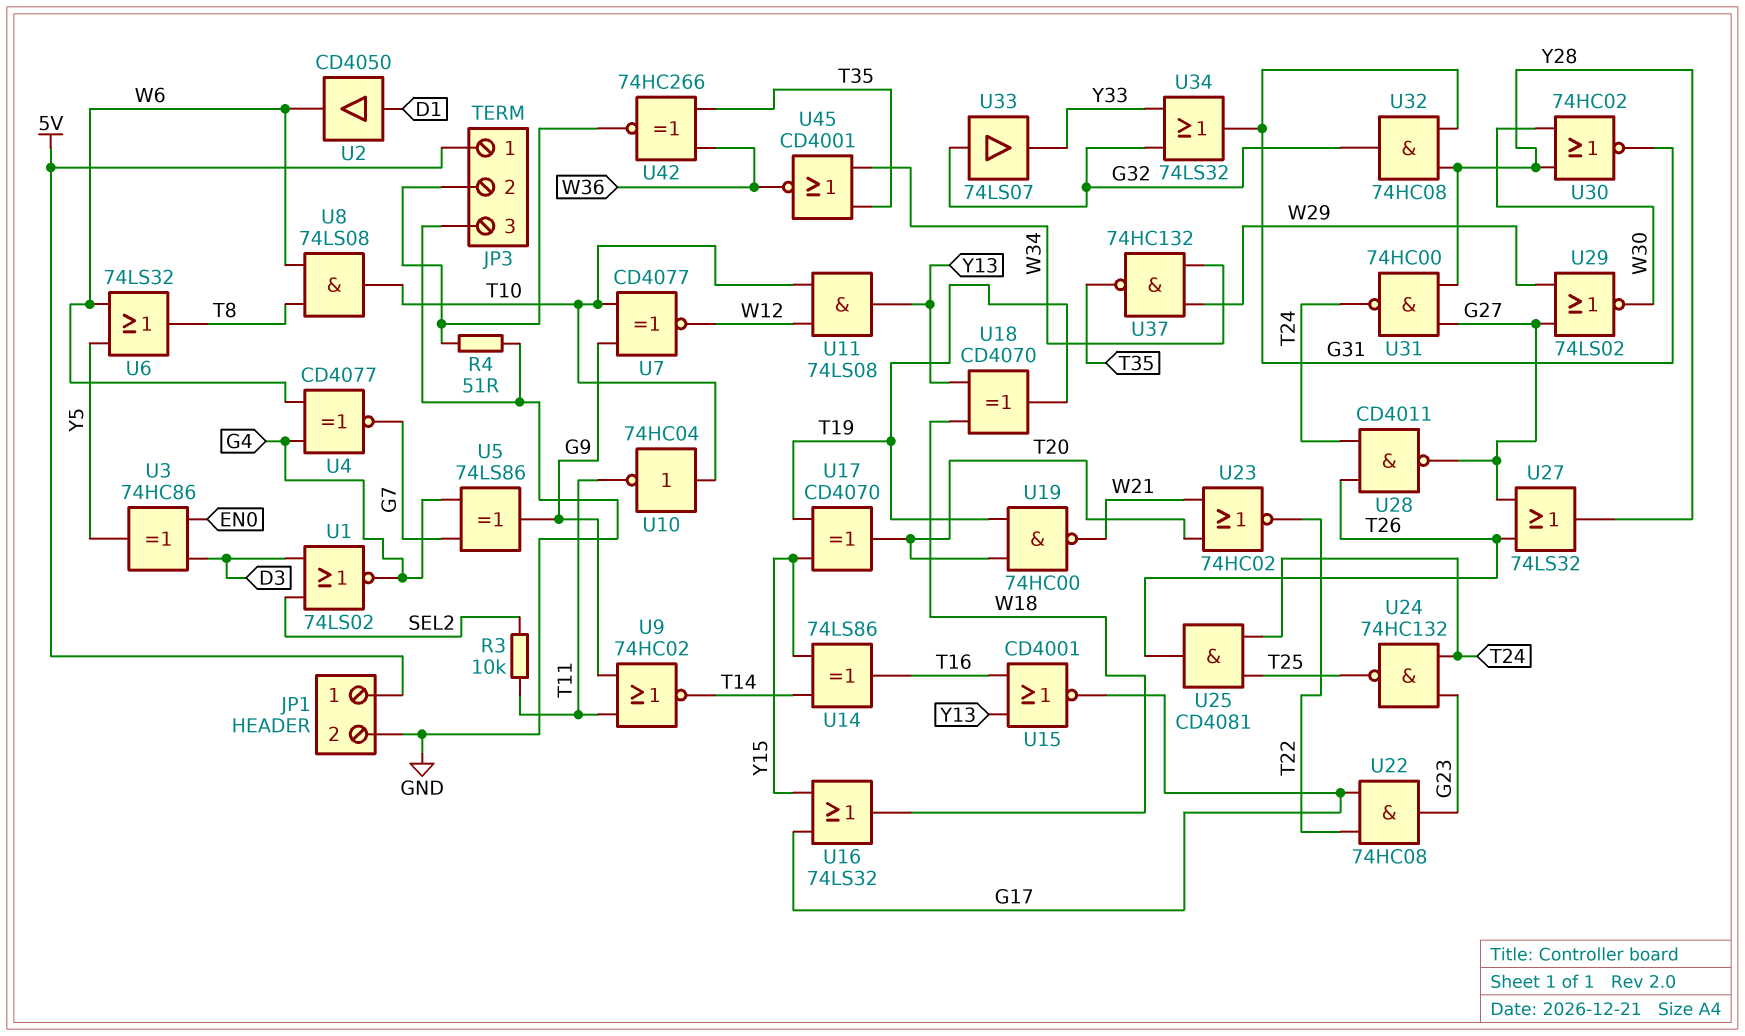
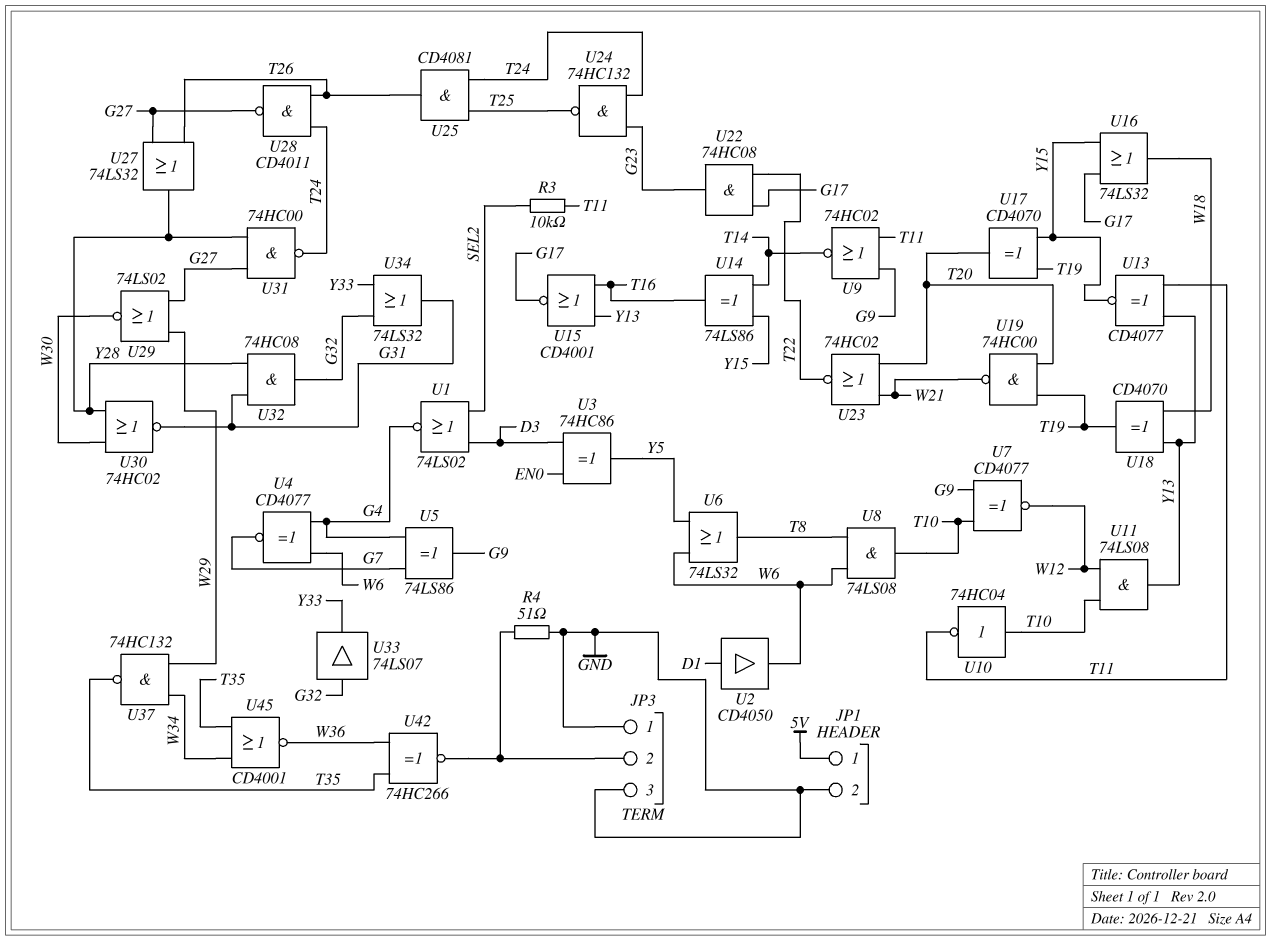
JP3 pin 1: 5V -> GND
U13: none -> XNOR CD4077 (in T11, in Y13, out Y15)

